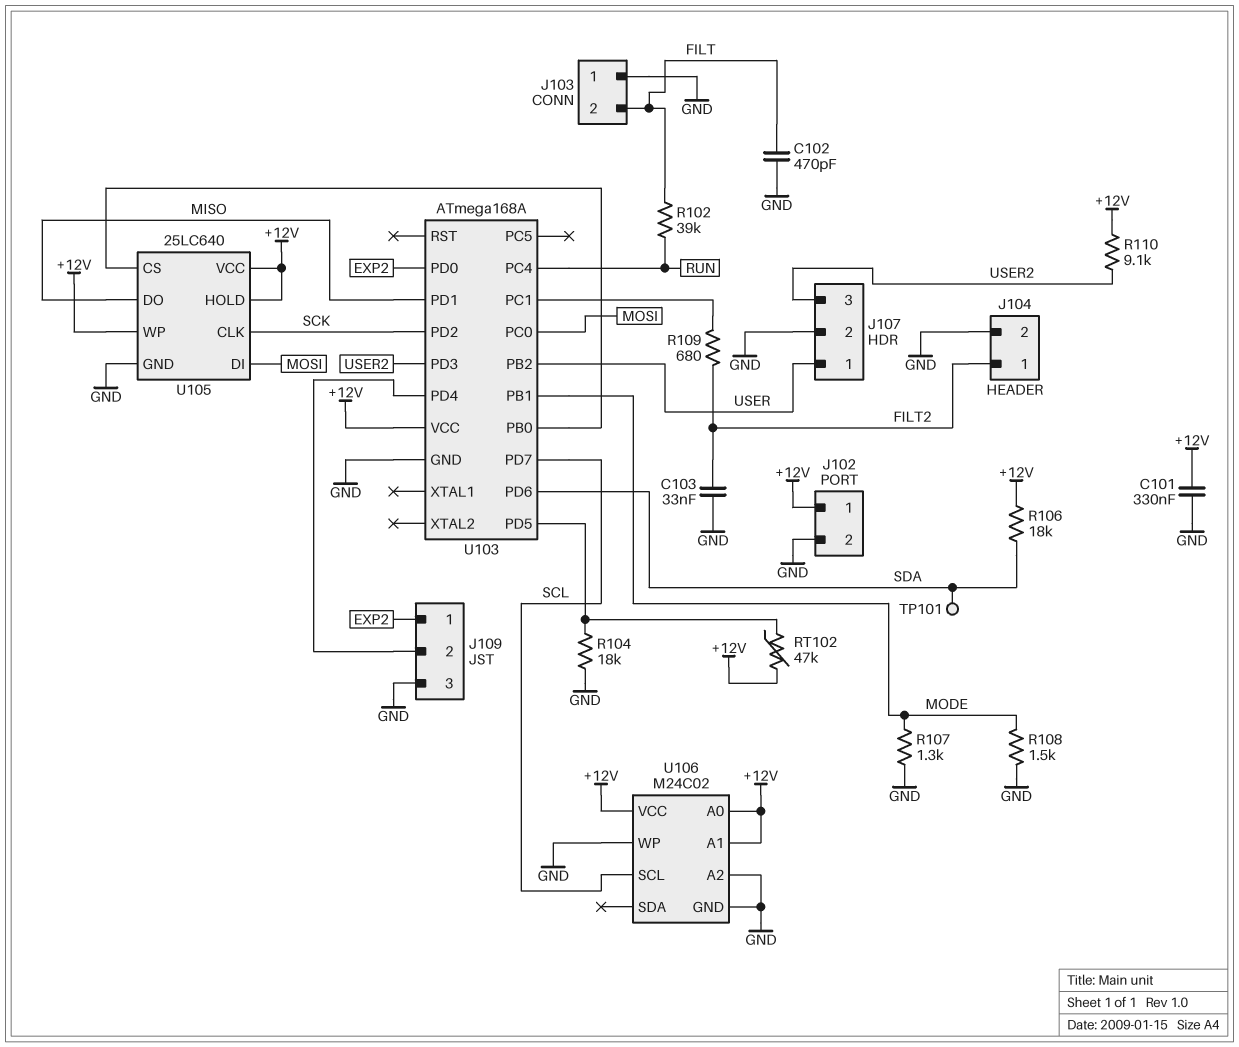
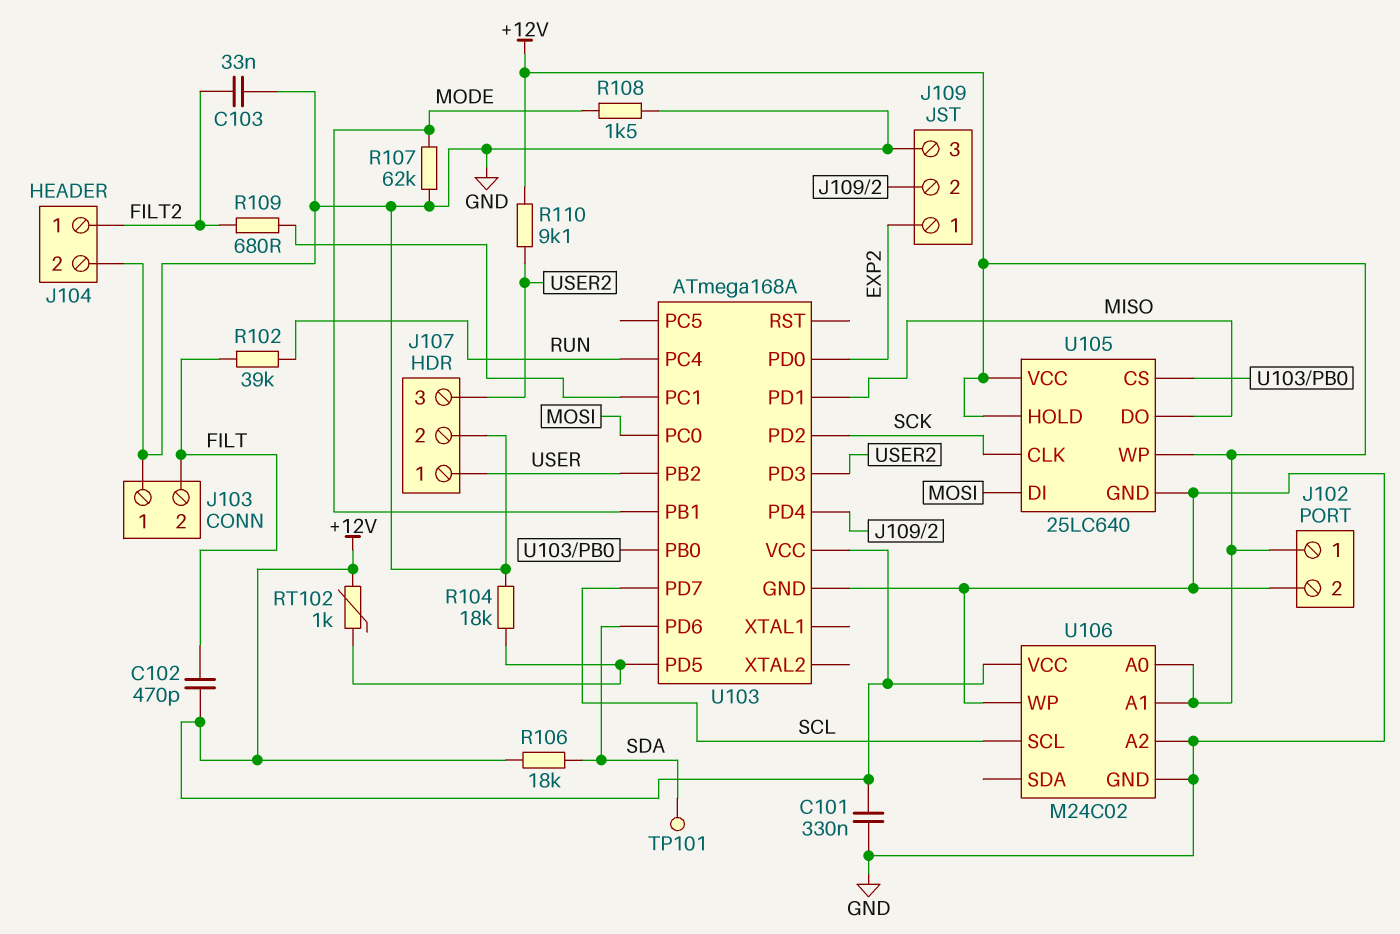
C102: 470pF (FILT, GND) -> 470pF (+12V, FILT)
R107: 1.3k (GND, MODE) -> 62k (GND, MODE)
RT102: 47k (+12V, U103/PD5) -> 1k (+12V, U103/PD5)

